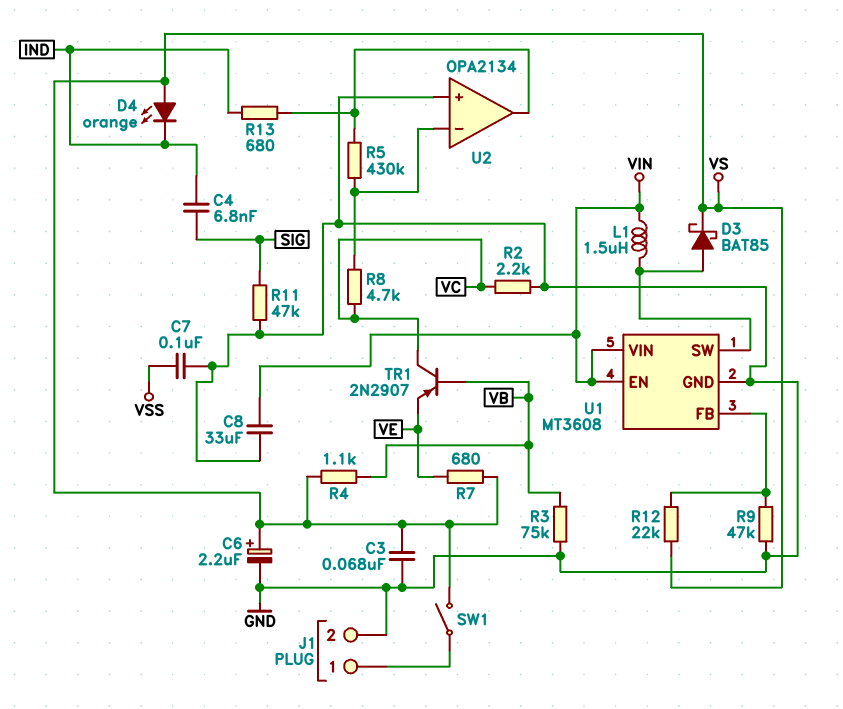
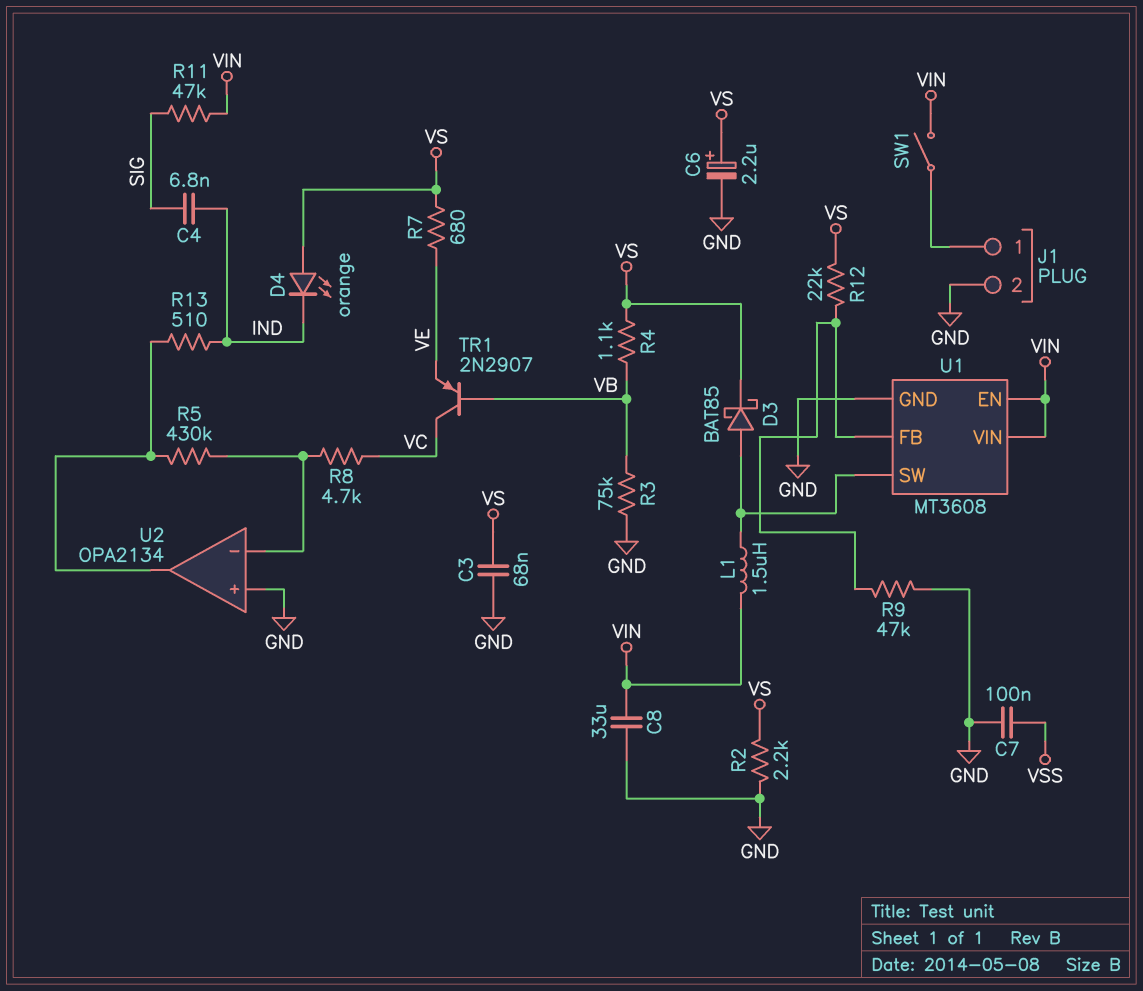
R2: 2.2k (GND, VC) -> 2.2k (GND, VS)
R11: 47k (GND, SIG) -> 47k (SIG, VIN)
R13: 680 (IND, U2/out) -> 510 (IND, U2/out)
SW1: switch (J1/1, VS) -> switch (J1/1, VIN)

